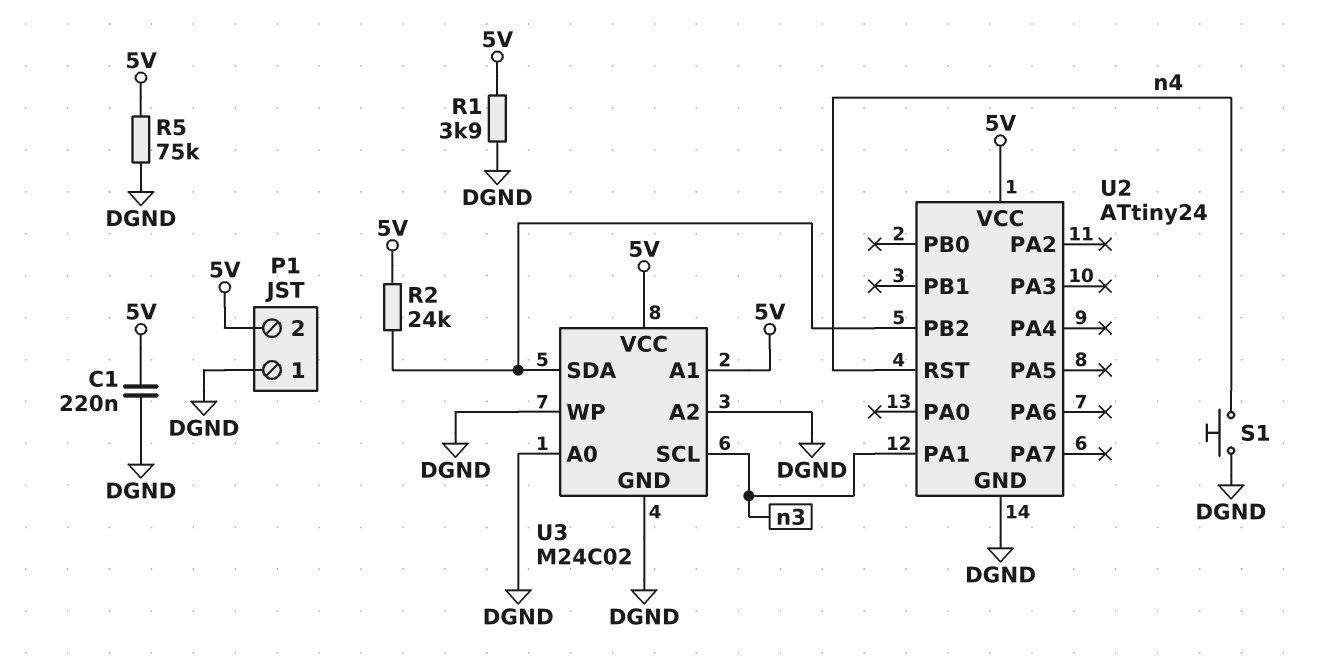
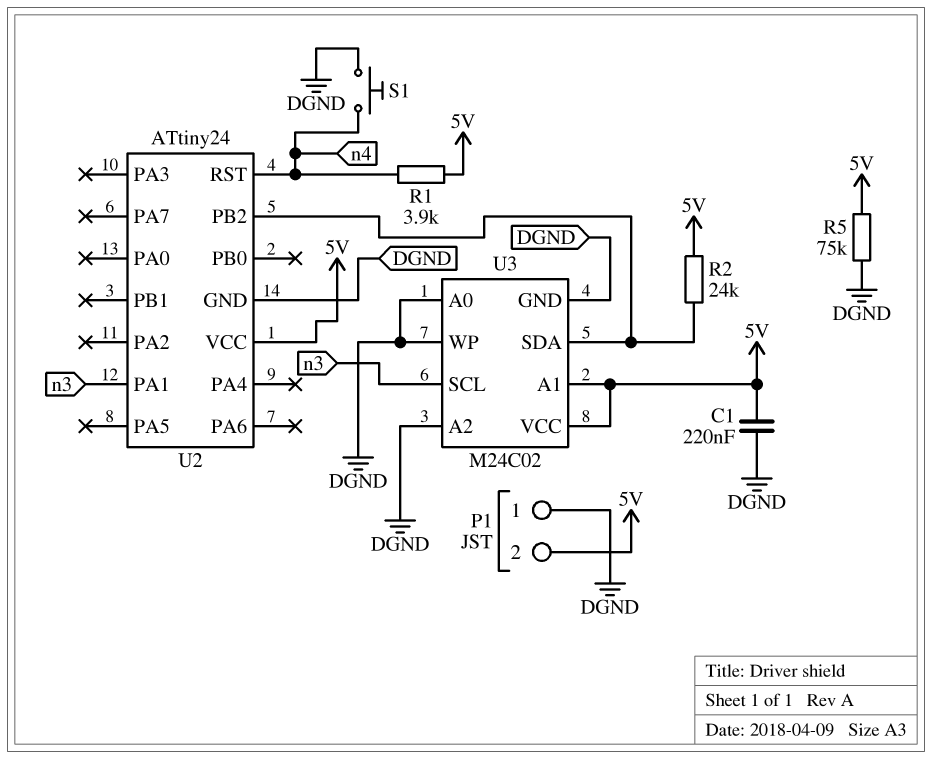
R1: 3.9k (5V, DGND) -> 3.9k (5V, n4)

